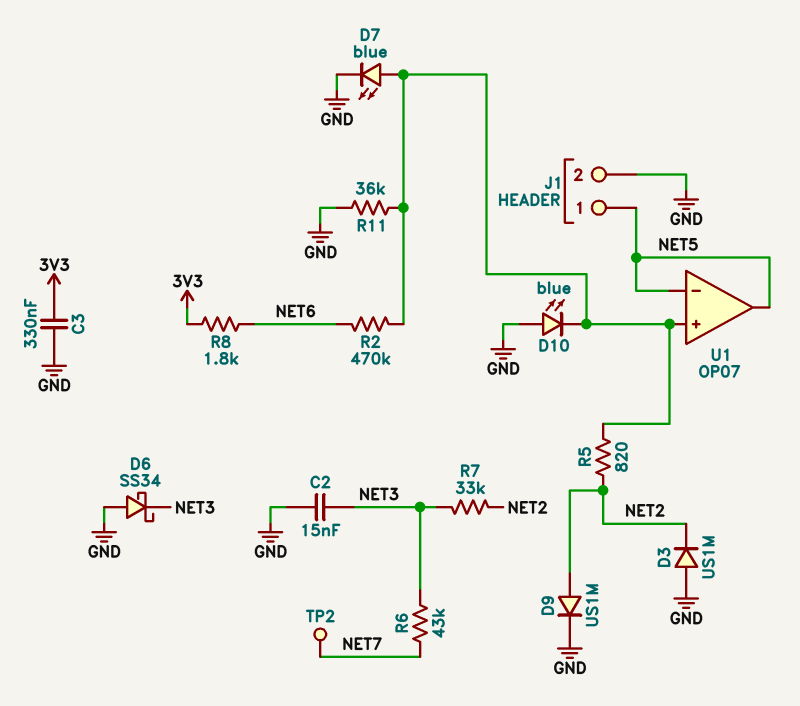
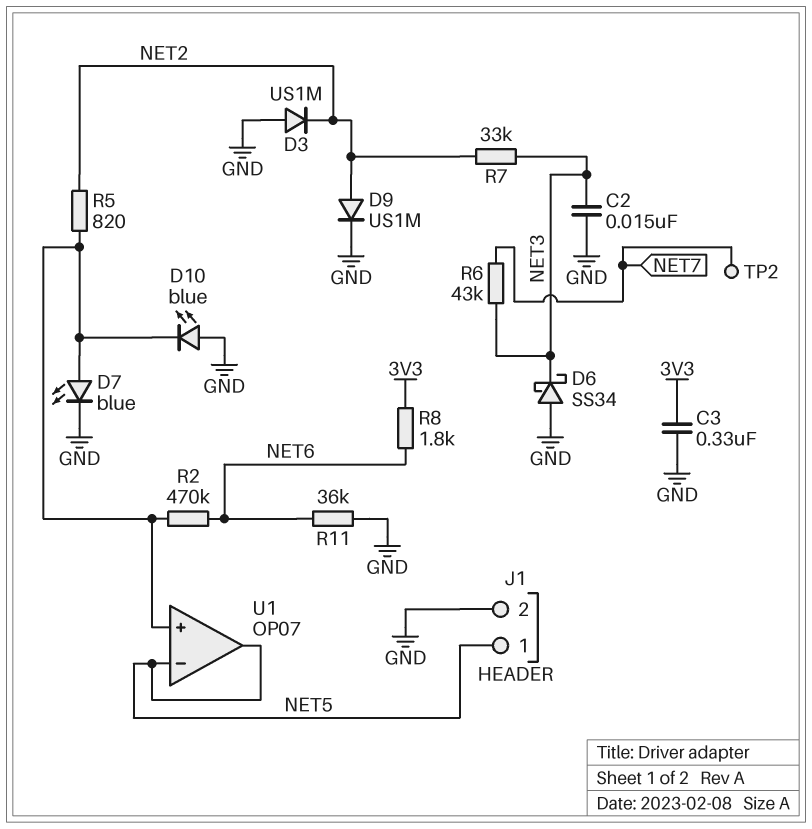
R11: 36k (GND, U1/in+) -> 36k (GND, NET6)

